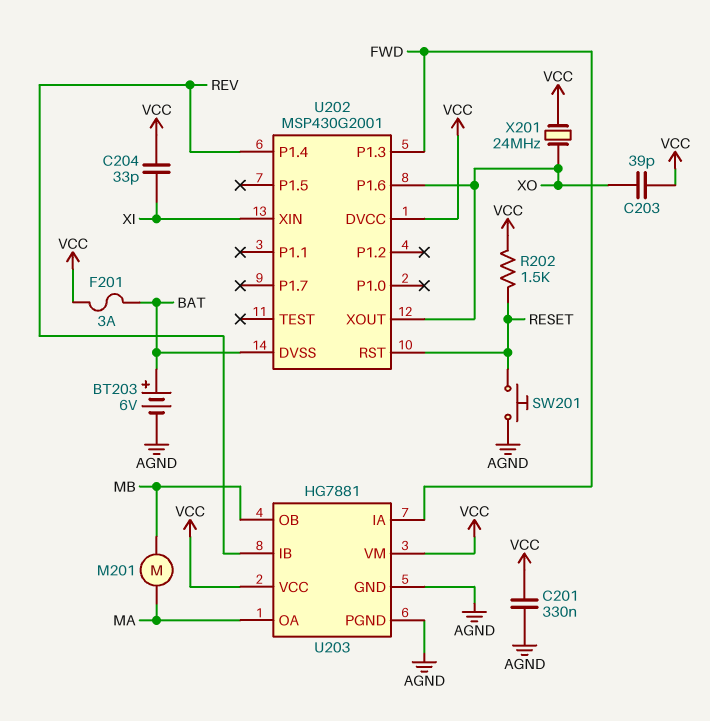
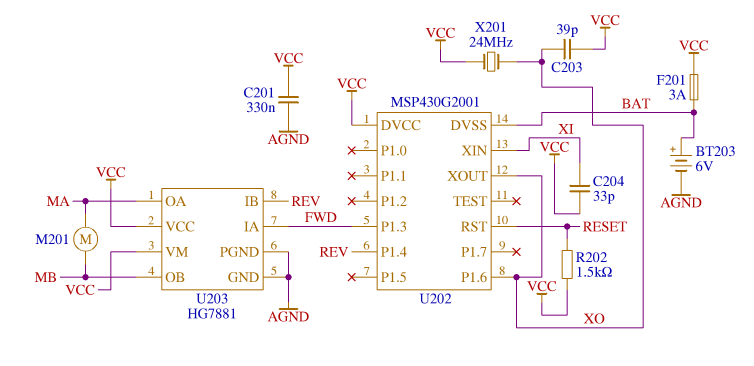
SW201: button (AGND, RESET) -> none

